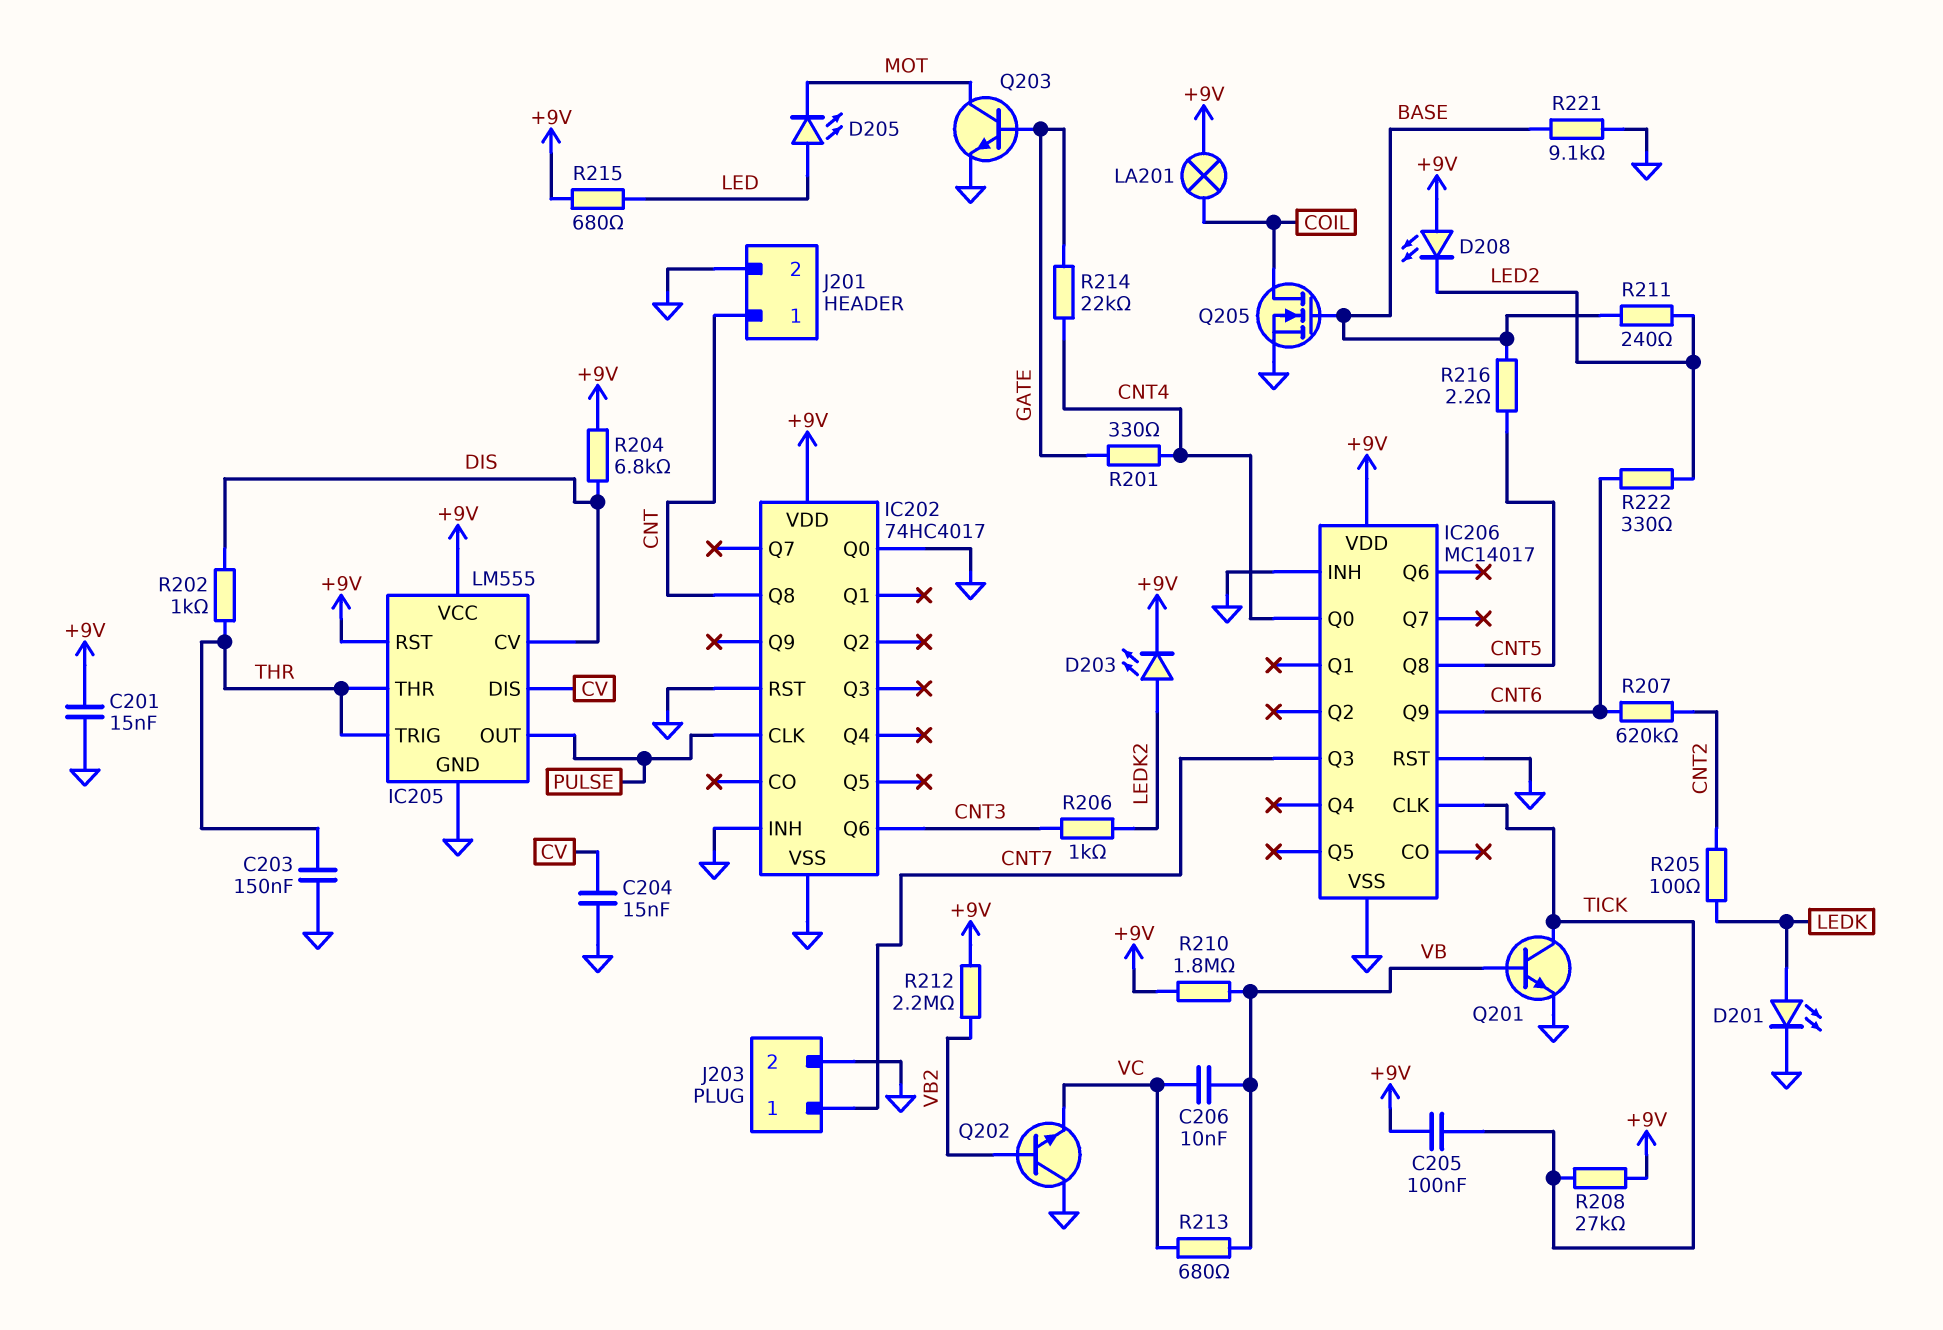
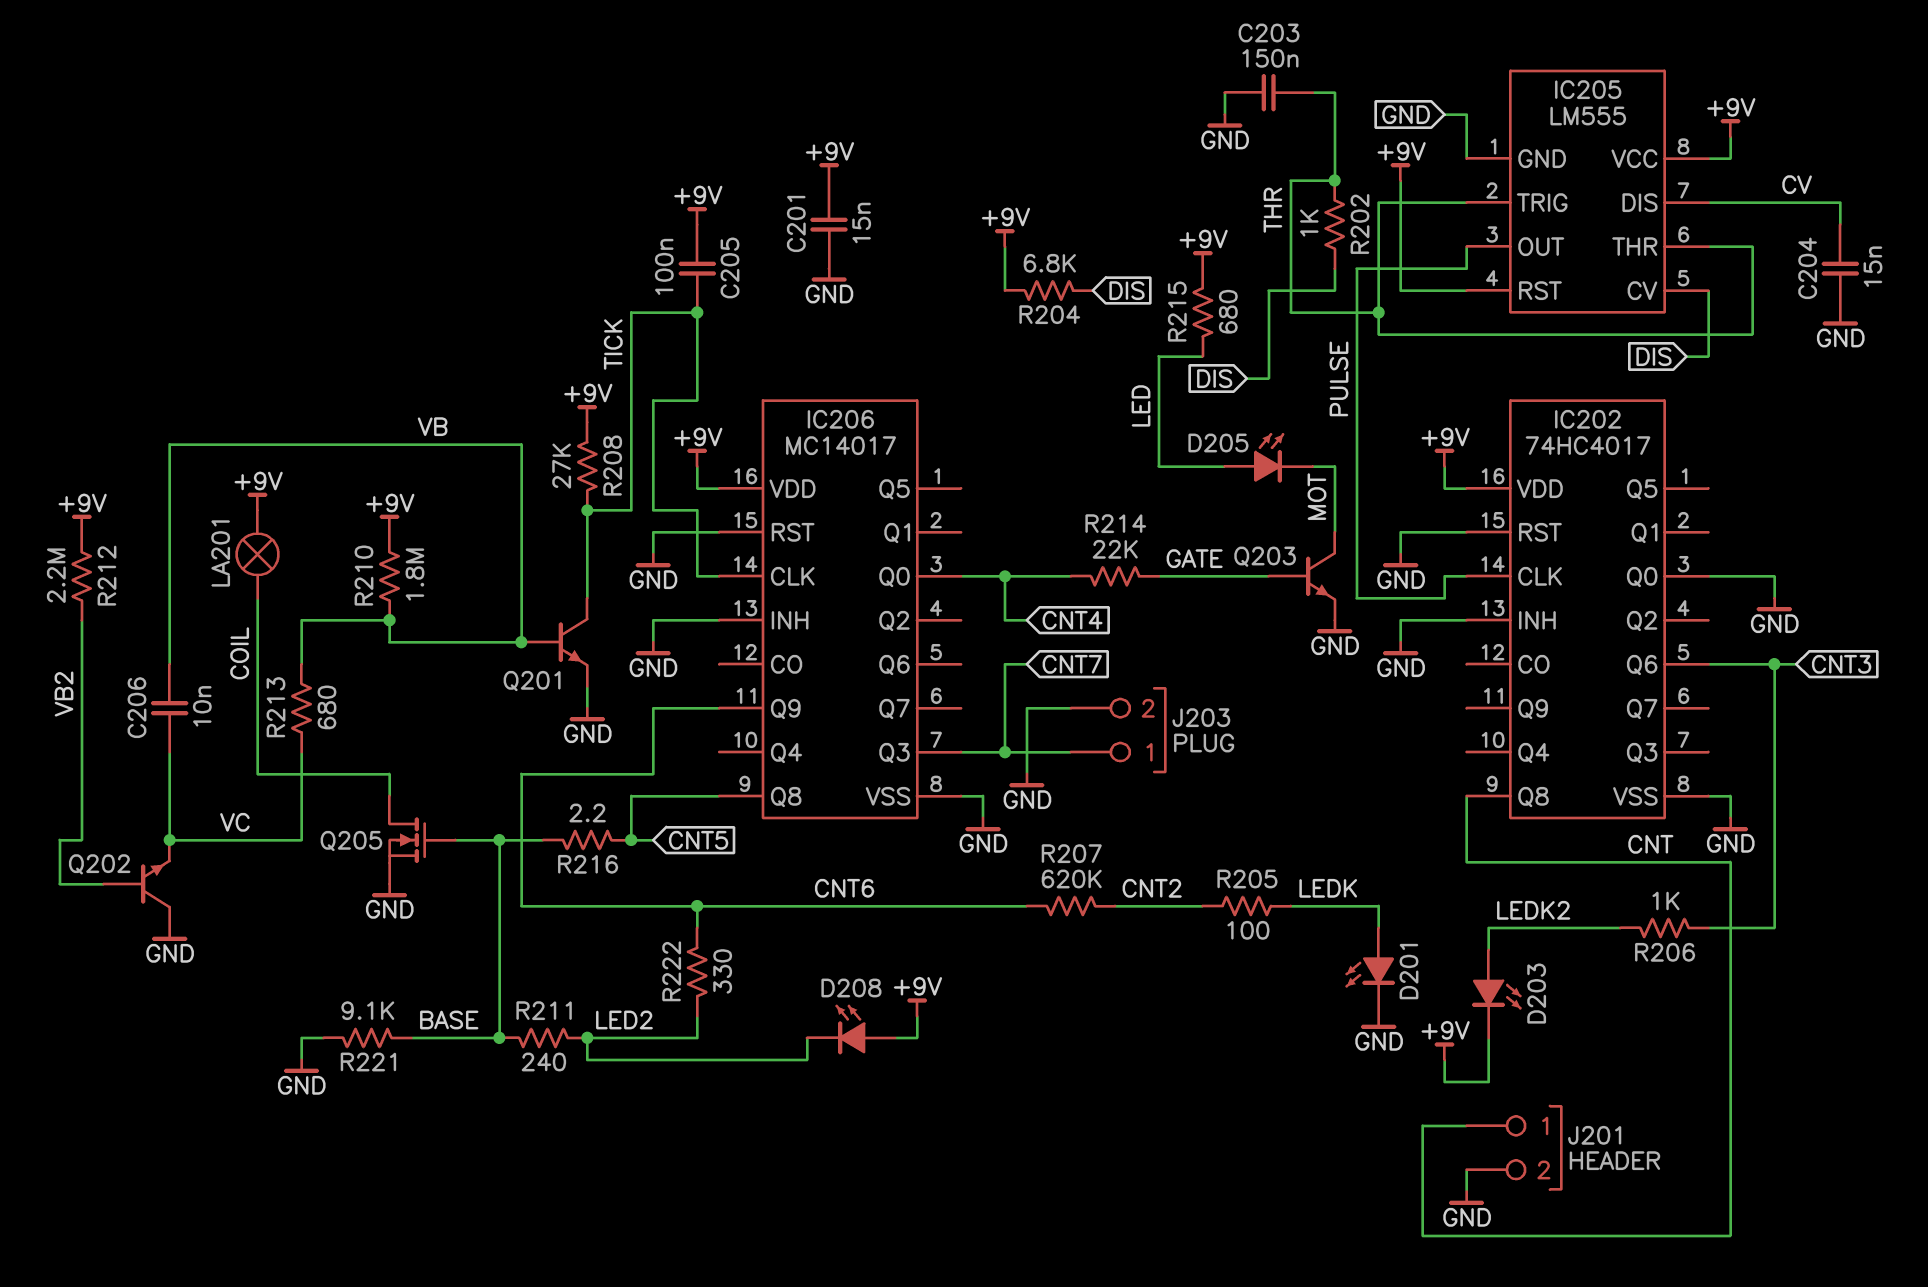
R201: 330 (CNT4, GATE) -> none

